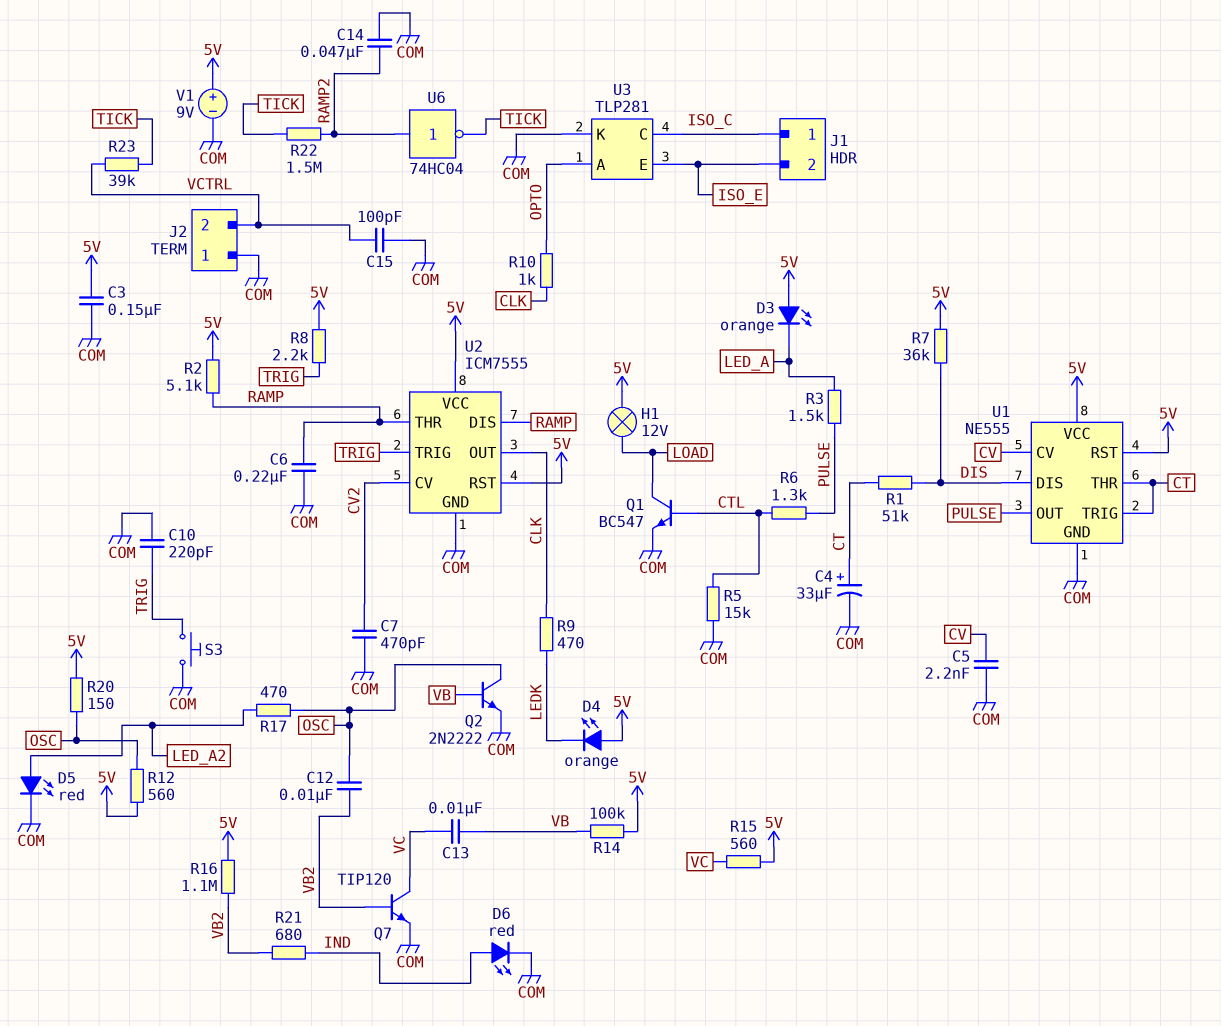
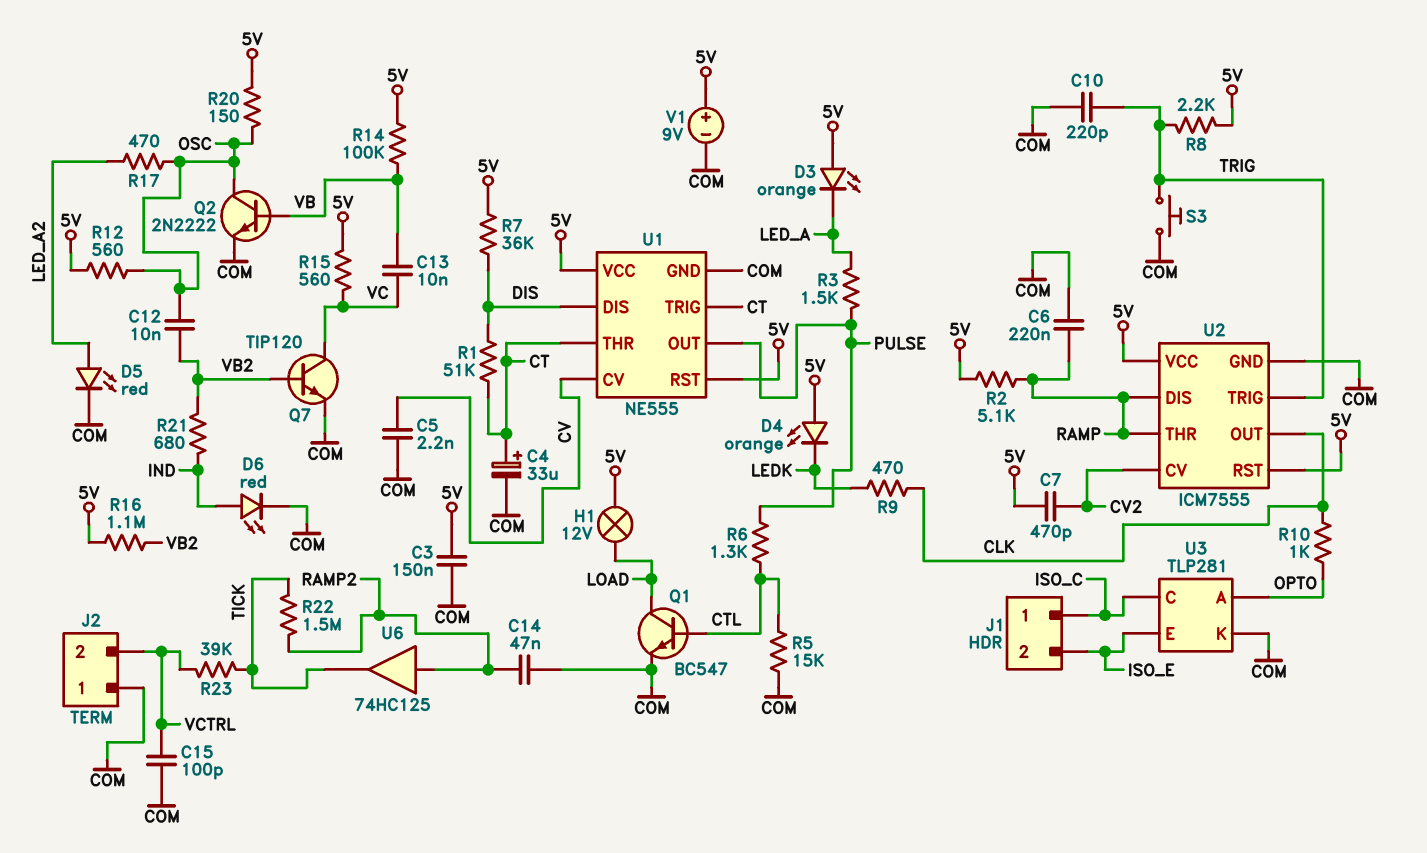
C7: 470pF (COM, CV2) -> 470pF (5V, CV2)
U6: NOT 74HC04 (in RAMP2, out TICK) -> buffer 74HC125 (in RAMP2, out TICK)

